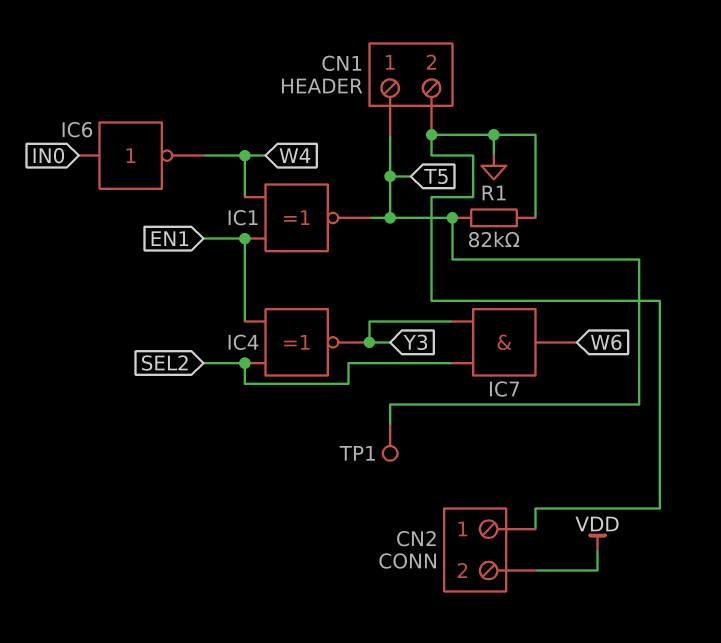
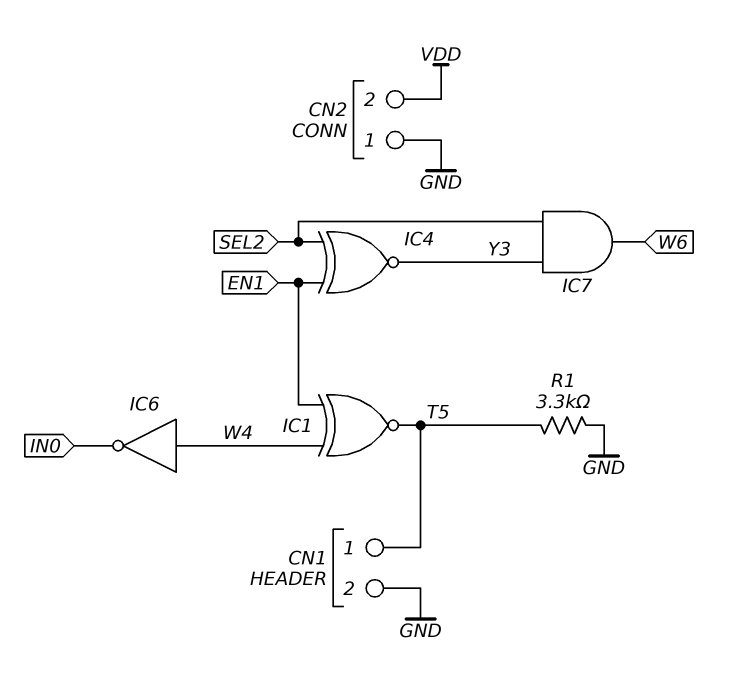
IC6: NOT (in IN0, out W4) -> NOT (in W4, out IN0)
R1: 82k (GND, T5) -> 3.3k (GND, T5)
TP1: test point (T5) -> none

